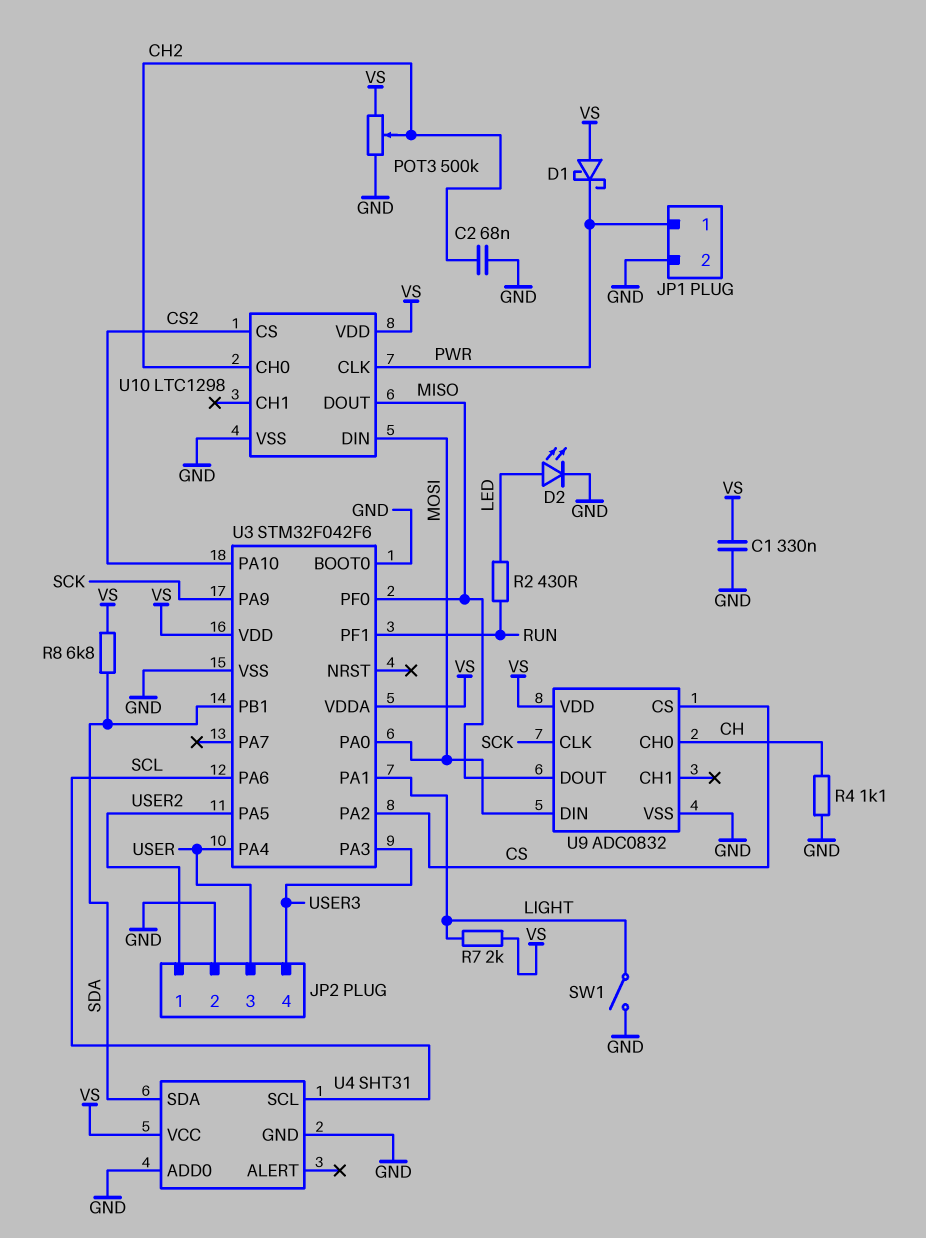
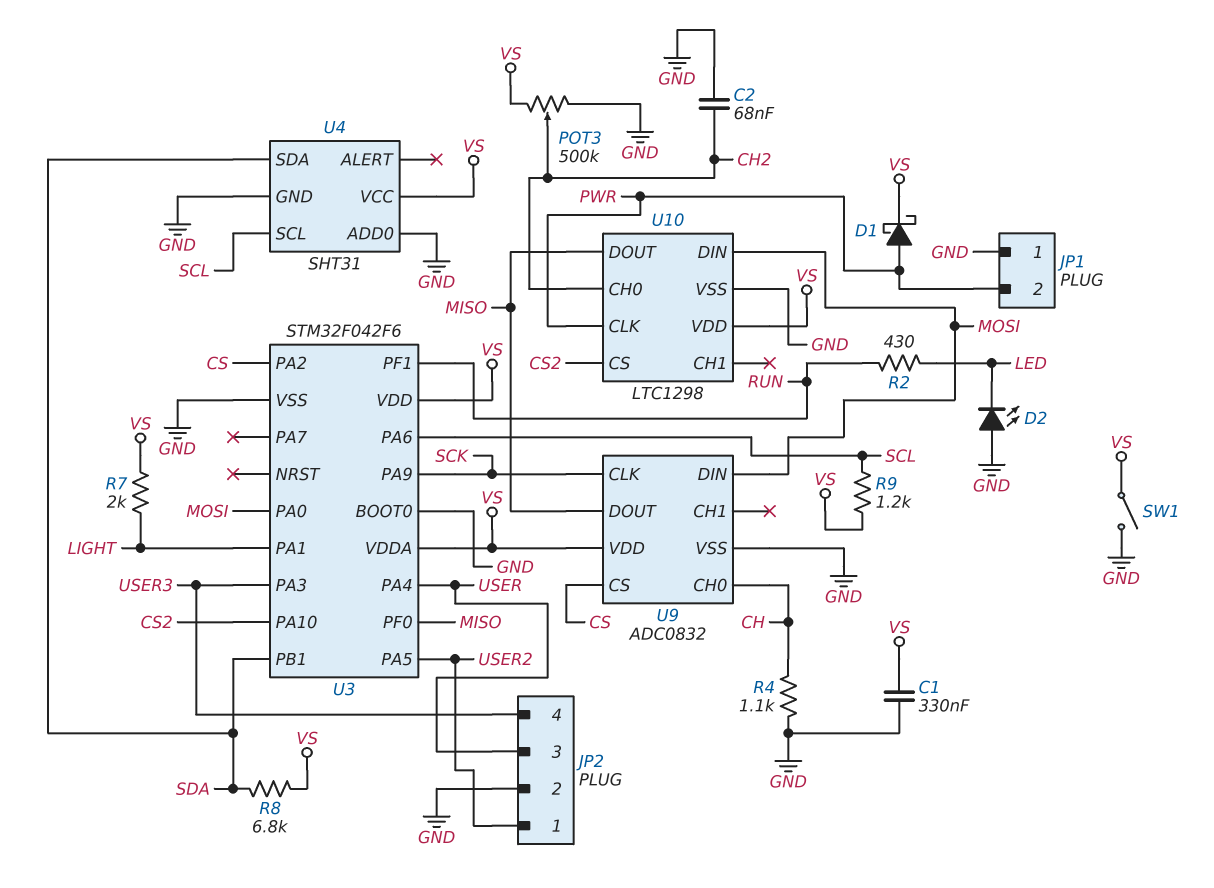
D1: schottky (A VS, K PWR) -> schottky (A PWR, K VS)
D2: LED (A LED, K GND) -> LED (A GND, K LED)
JP1 pin 1: PWR -> GND
JP1 pin 2: GND -> PWR
R9: none -> 1.2k (SCL, VS)
SW1: switch (GND, LIGHT) -> switch (GND, VS)

